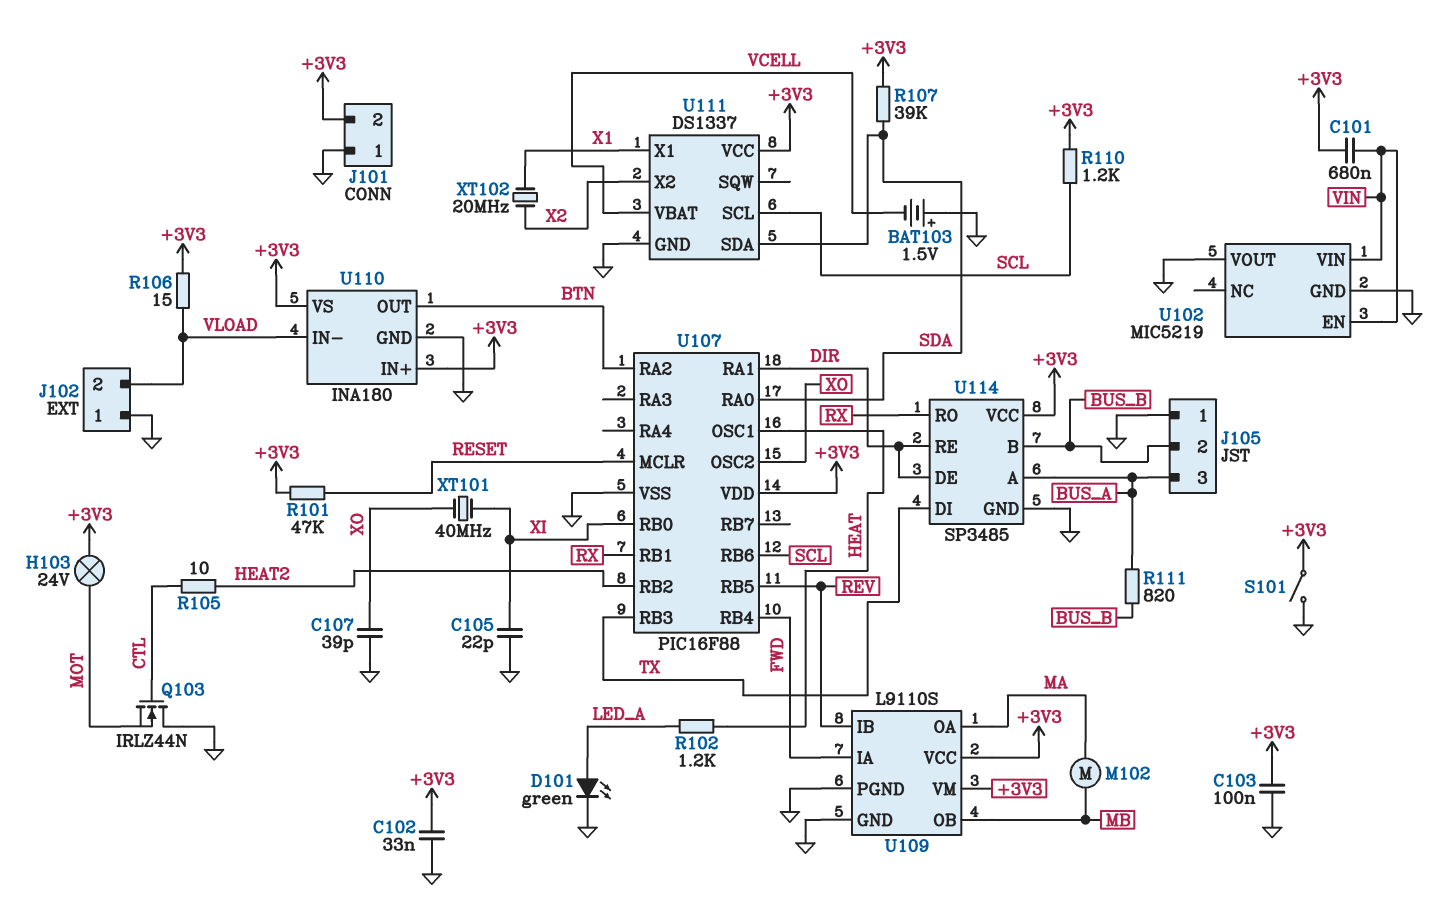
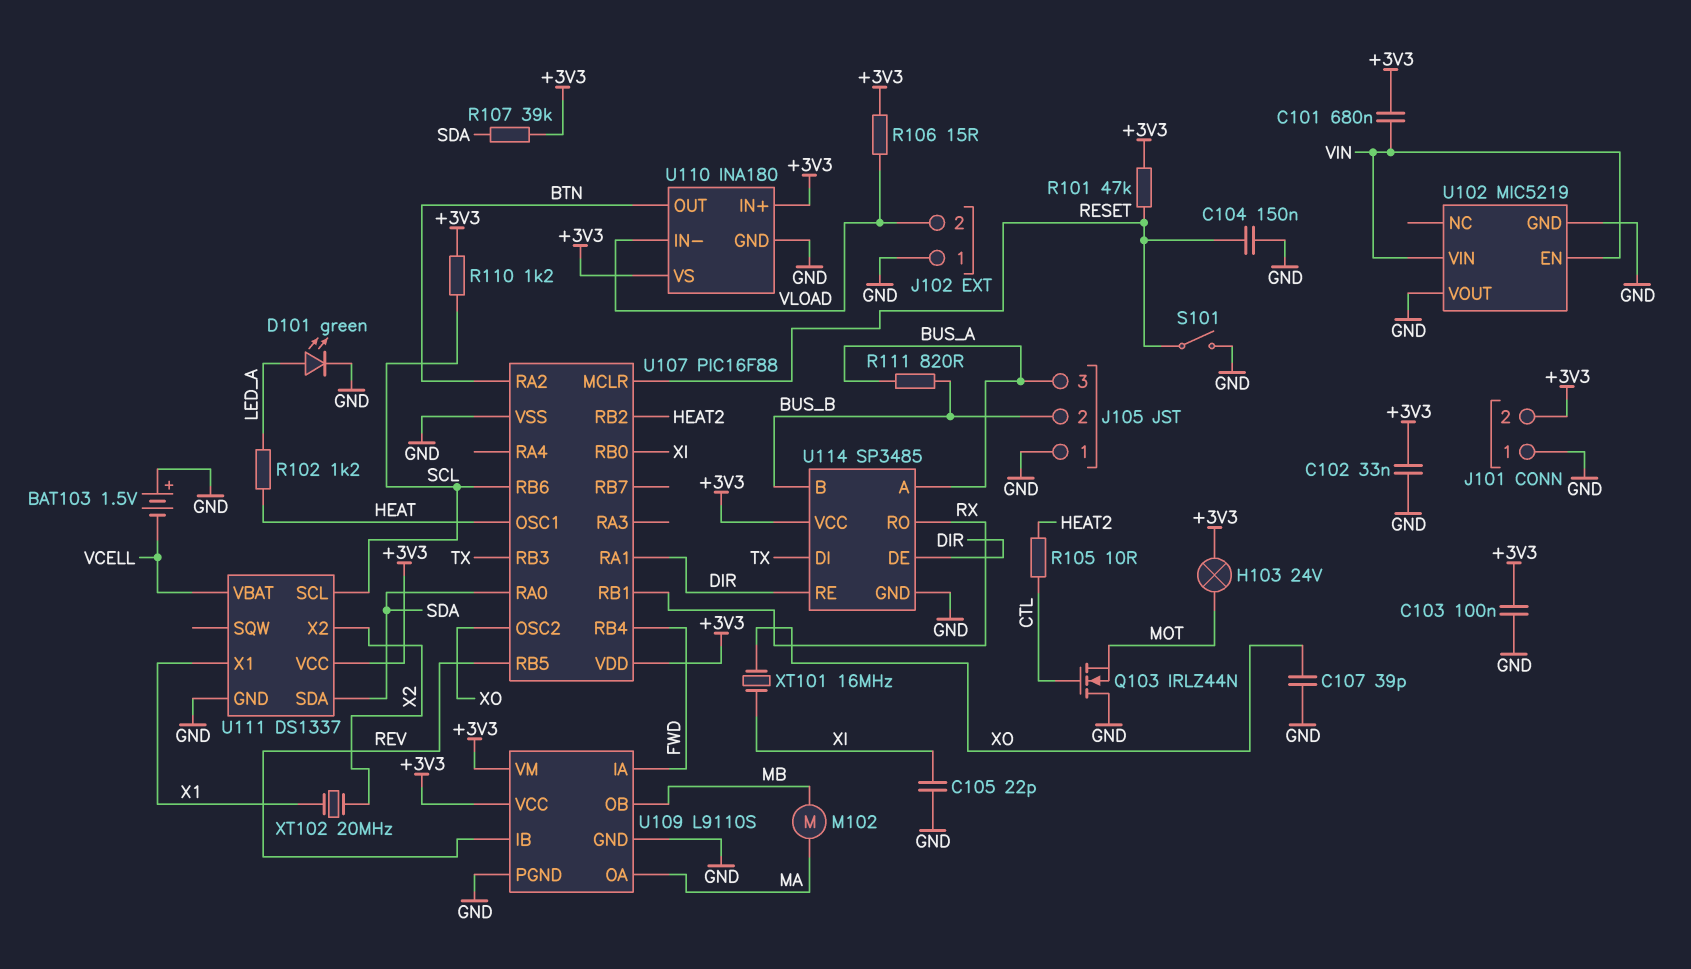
C104: none -> 150nF (GND, RESET)
S101: switch (+3V3, GND) -> switch (GND, RESET)
XT101: 40MHz (XI, XO) -> 16MHz (XI, XO)

